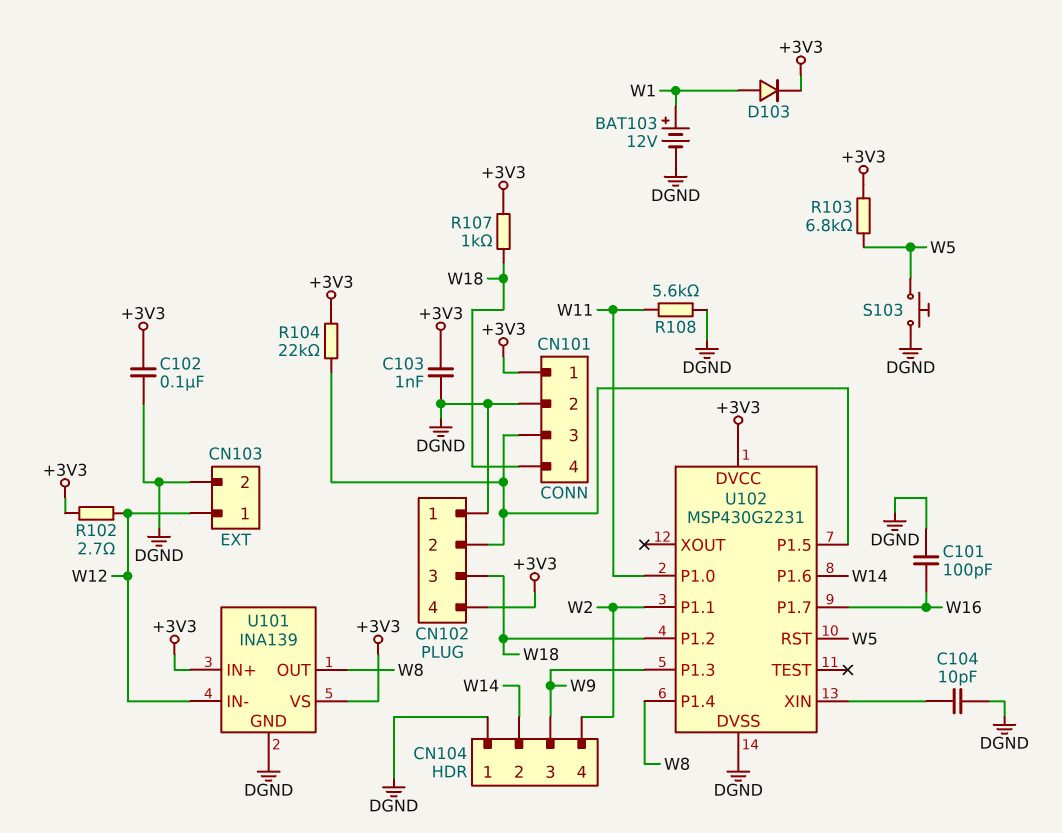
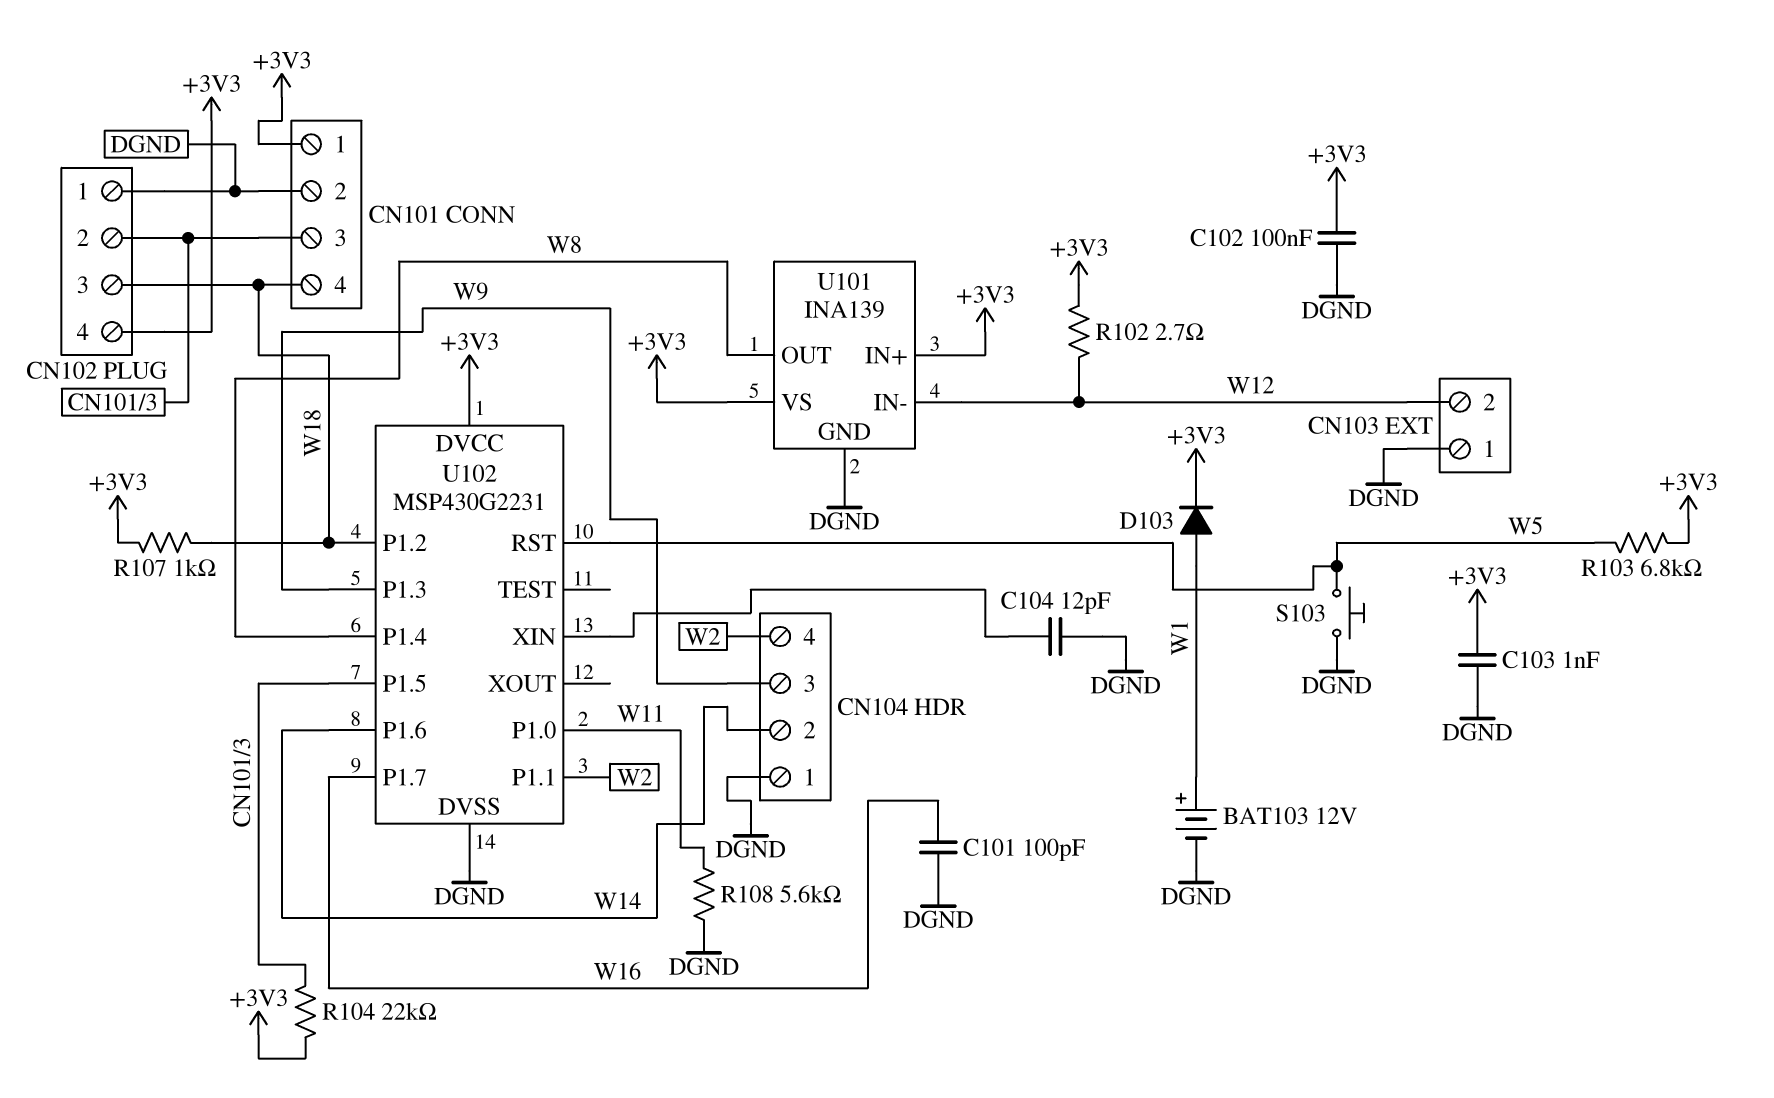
C104: 10pF (DGND, U102/XIN) -> 12pF (DGND, U102/XIN)
CN103 pin 1: W12 -> DGND
CN103 pin 2: DGND -> W12

